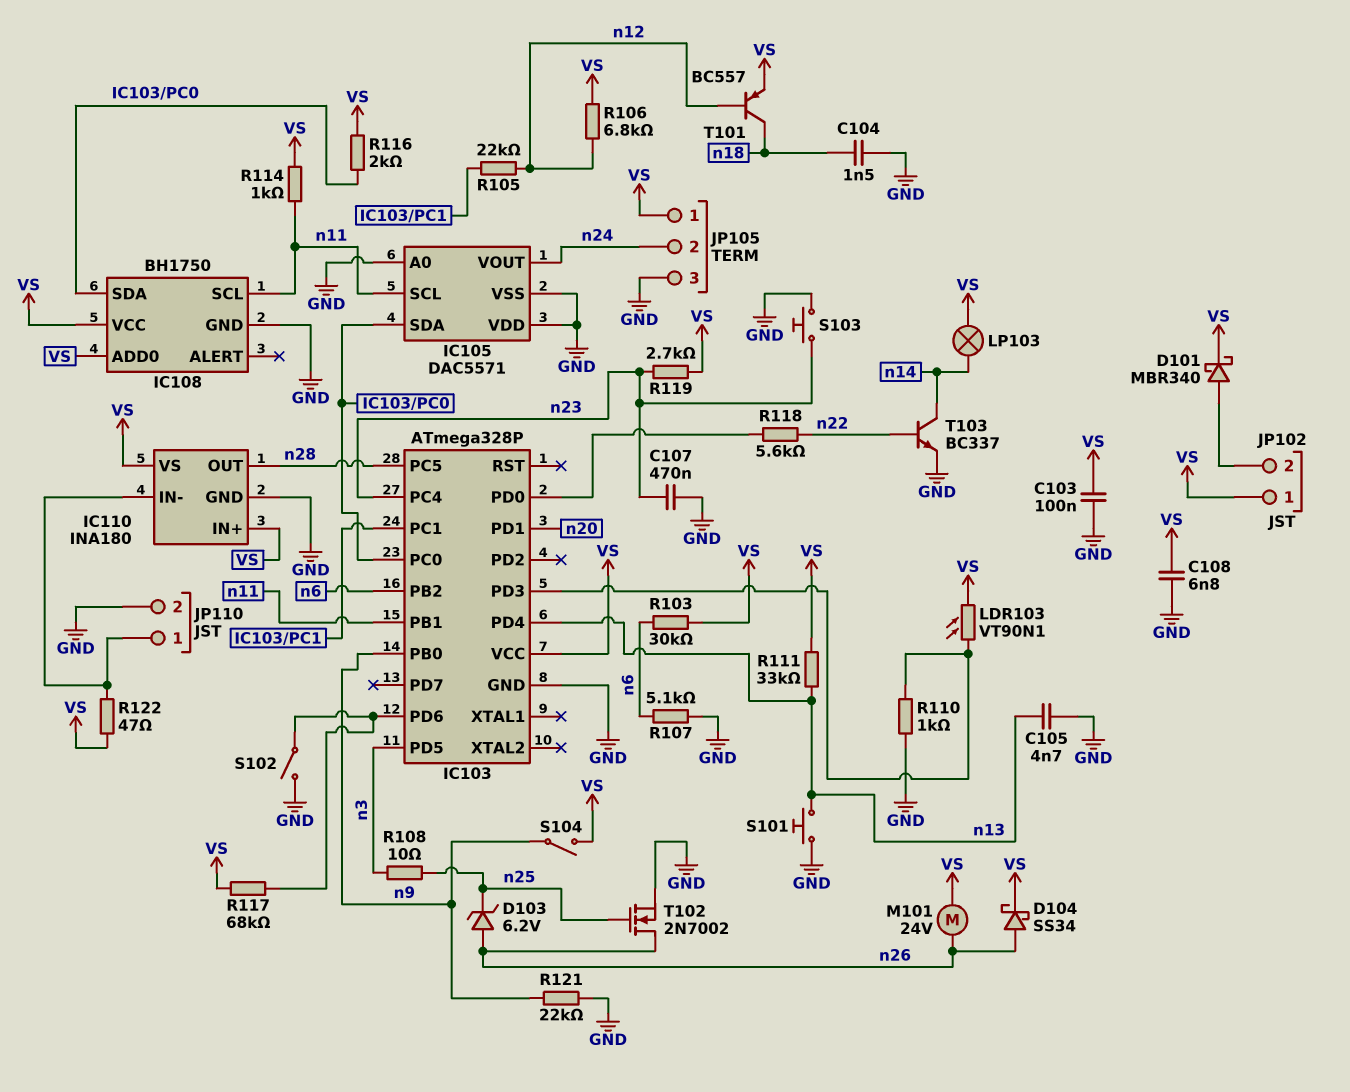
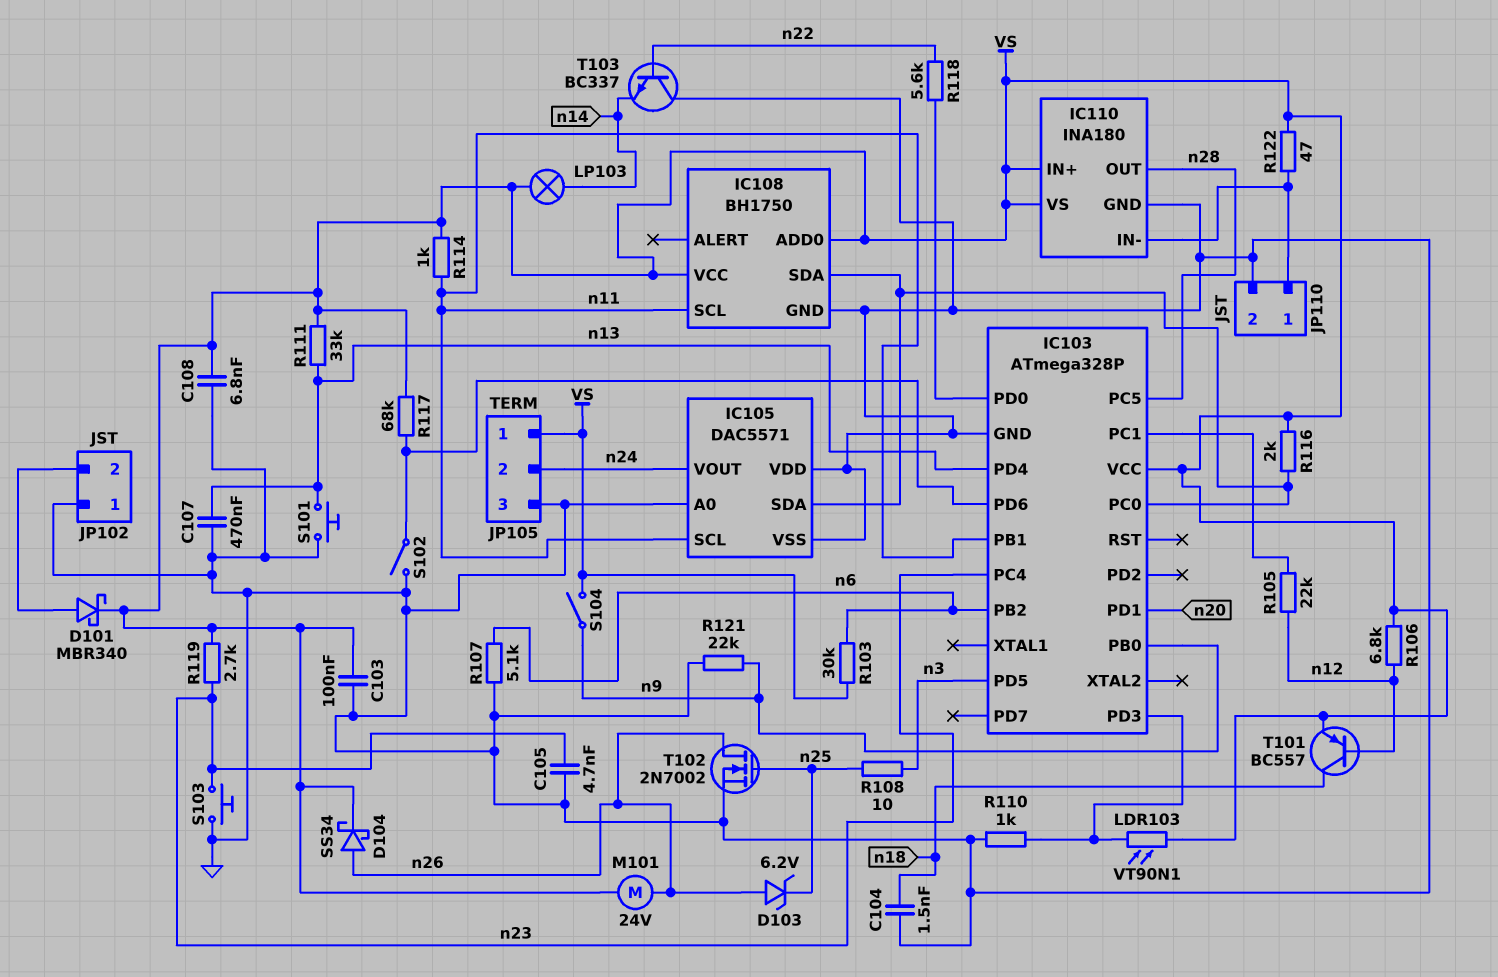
C105: 4.7nF (GND, n13) -> 4.7nF (GND, n23)
C107: 470nF (GND, n23) -> 470nF (GND, n13)
JP102 pin 1: VS -> GND
T103: NPN BC337 (B n22, C n14, E GND) -> NPN BC337 (B n22, C GND, E n14)

